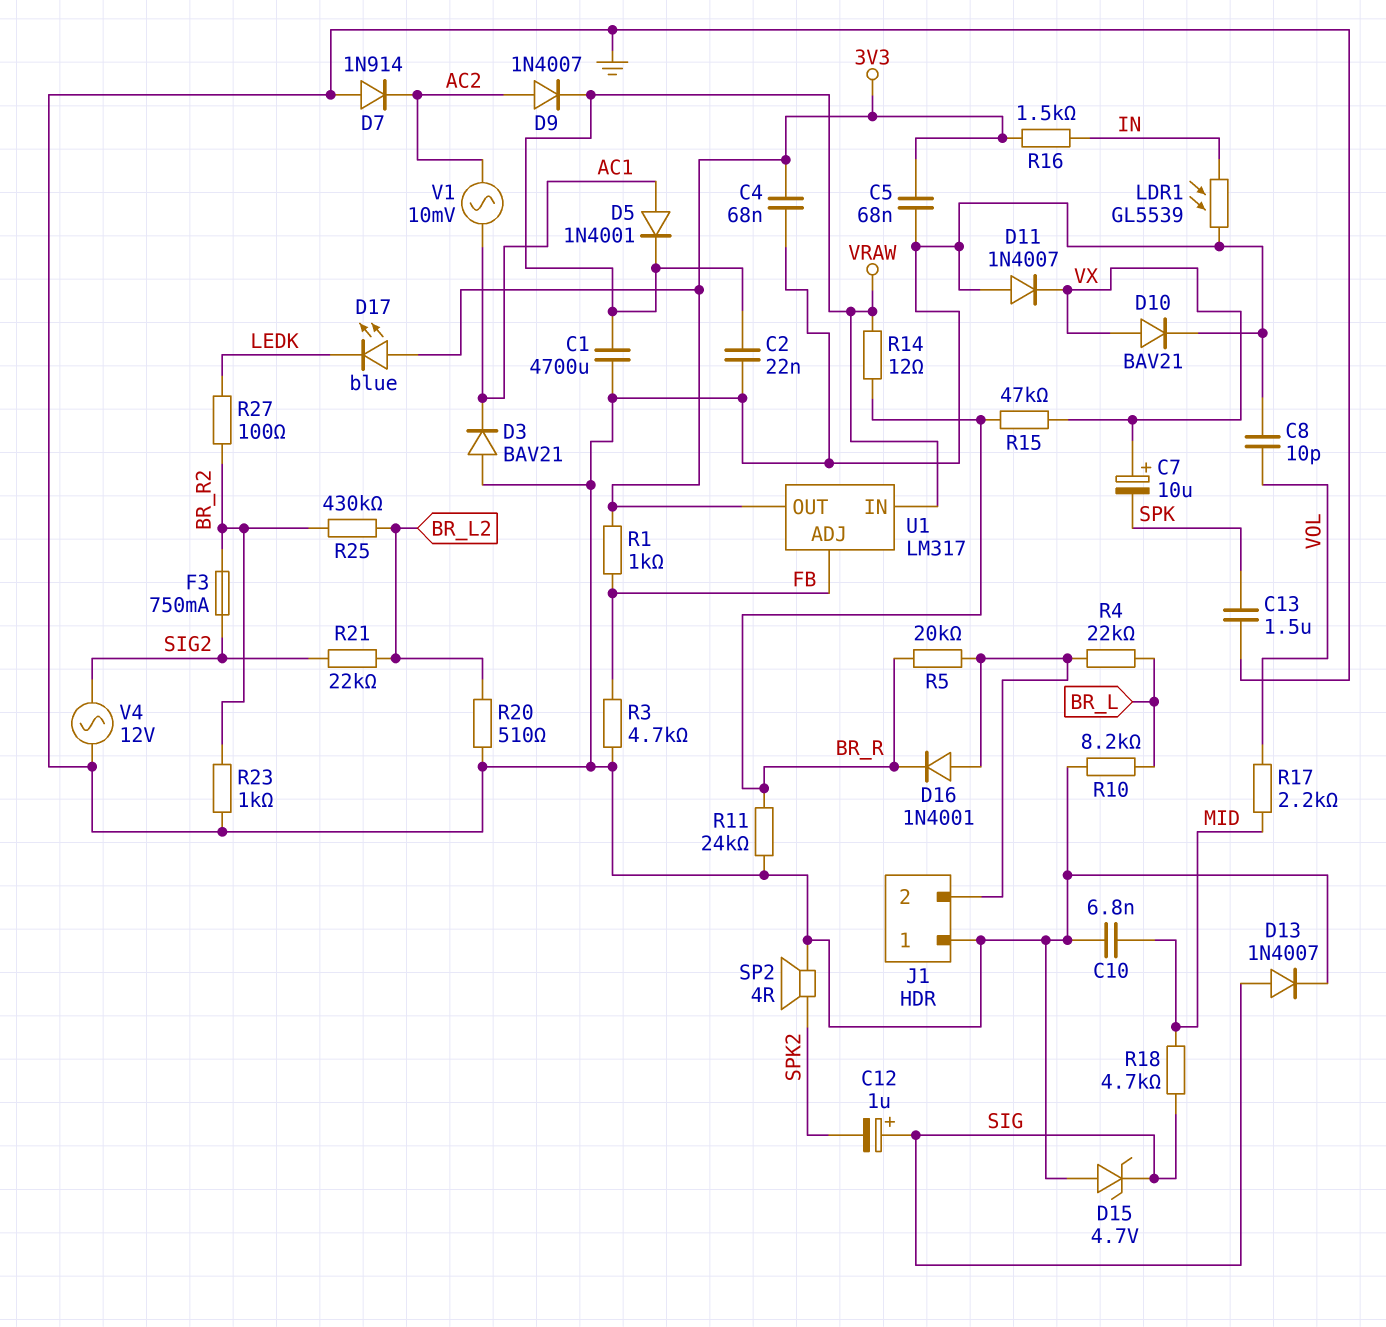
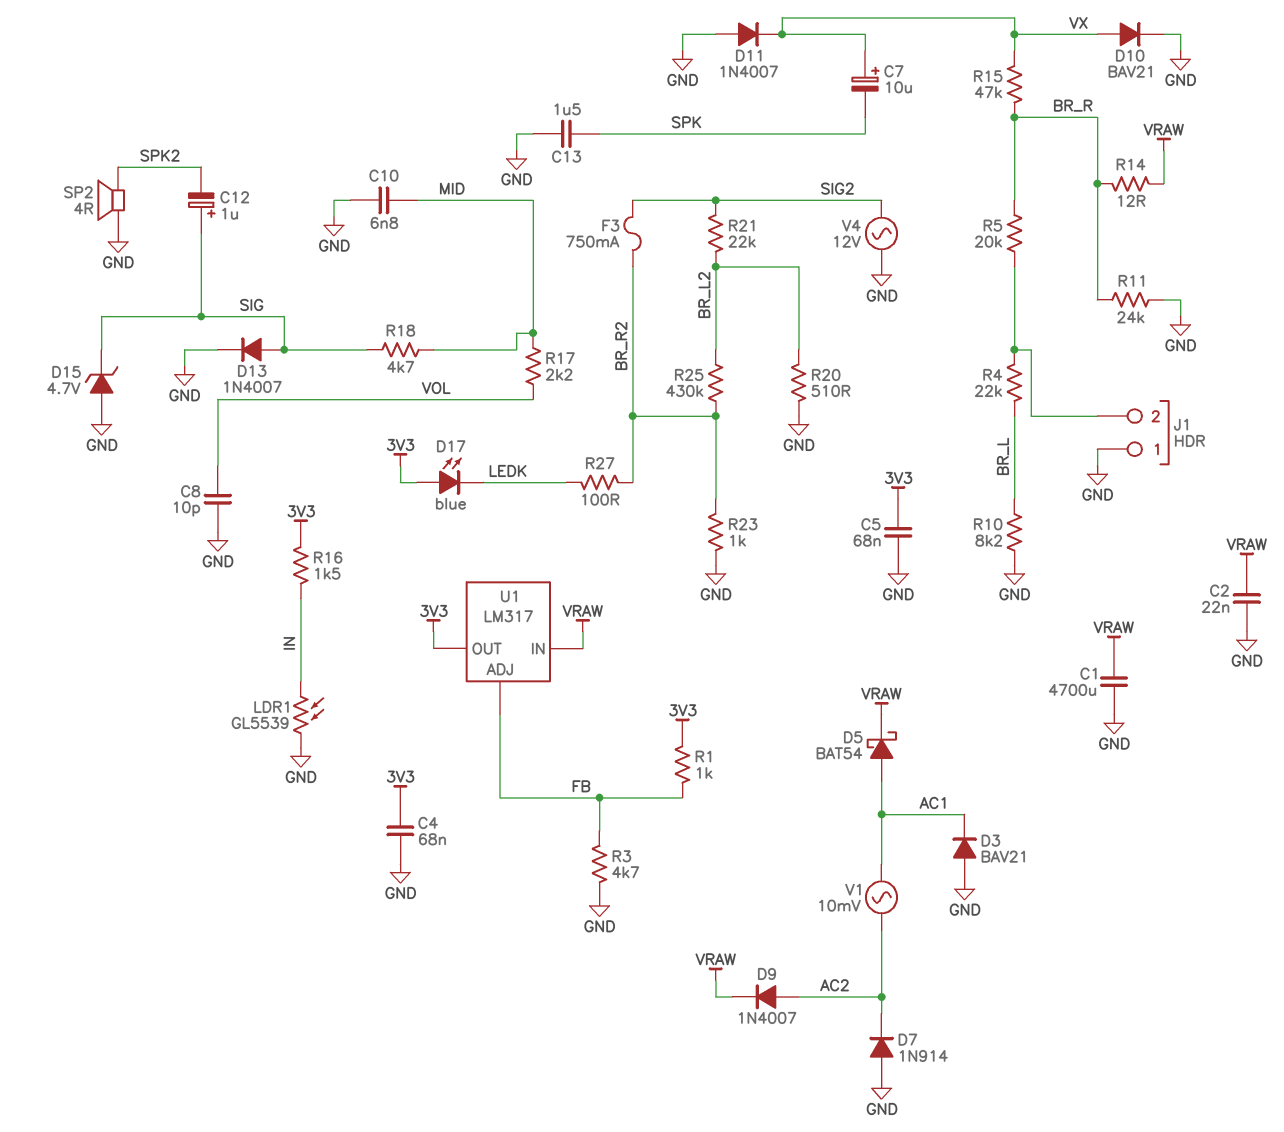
D5: diode 1N4001 (A AC1, K VRAW) -> schottky BAT54 (A AC1, K VRAW)
D16: diode 1N4001 (A J1/2, K BR_R) -> none

